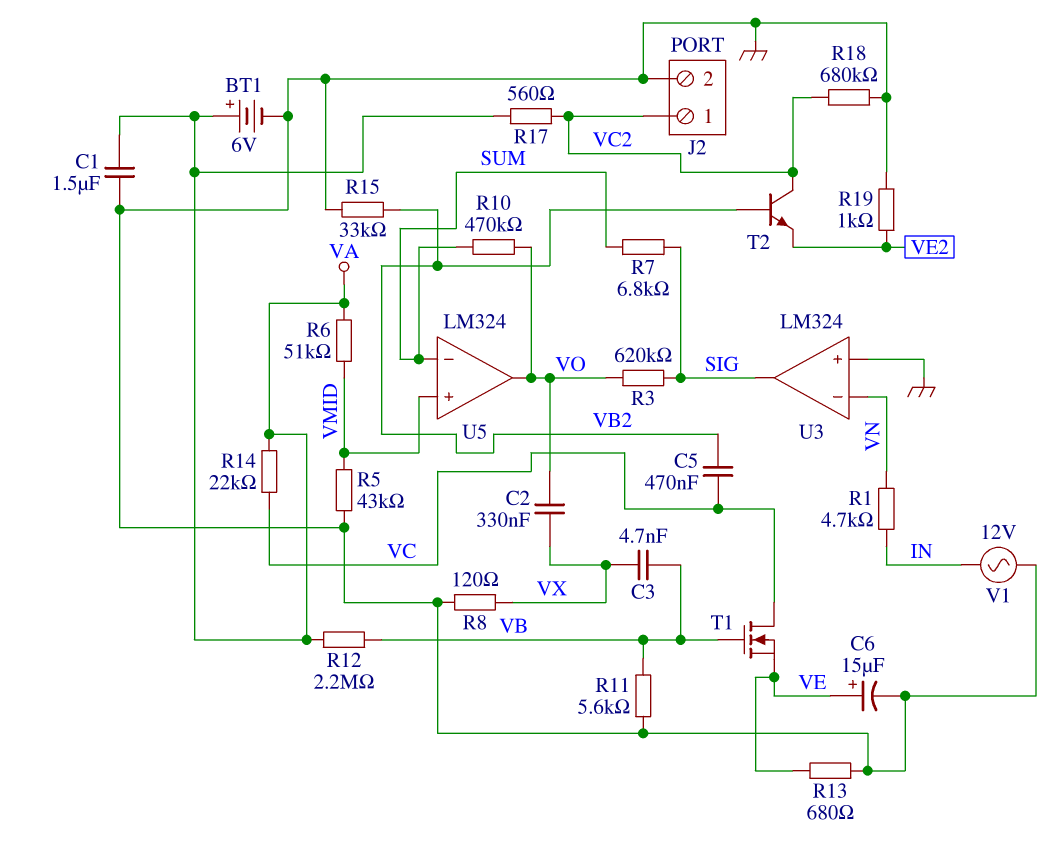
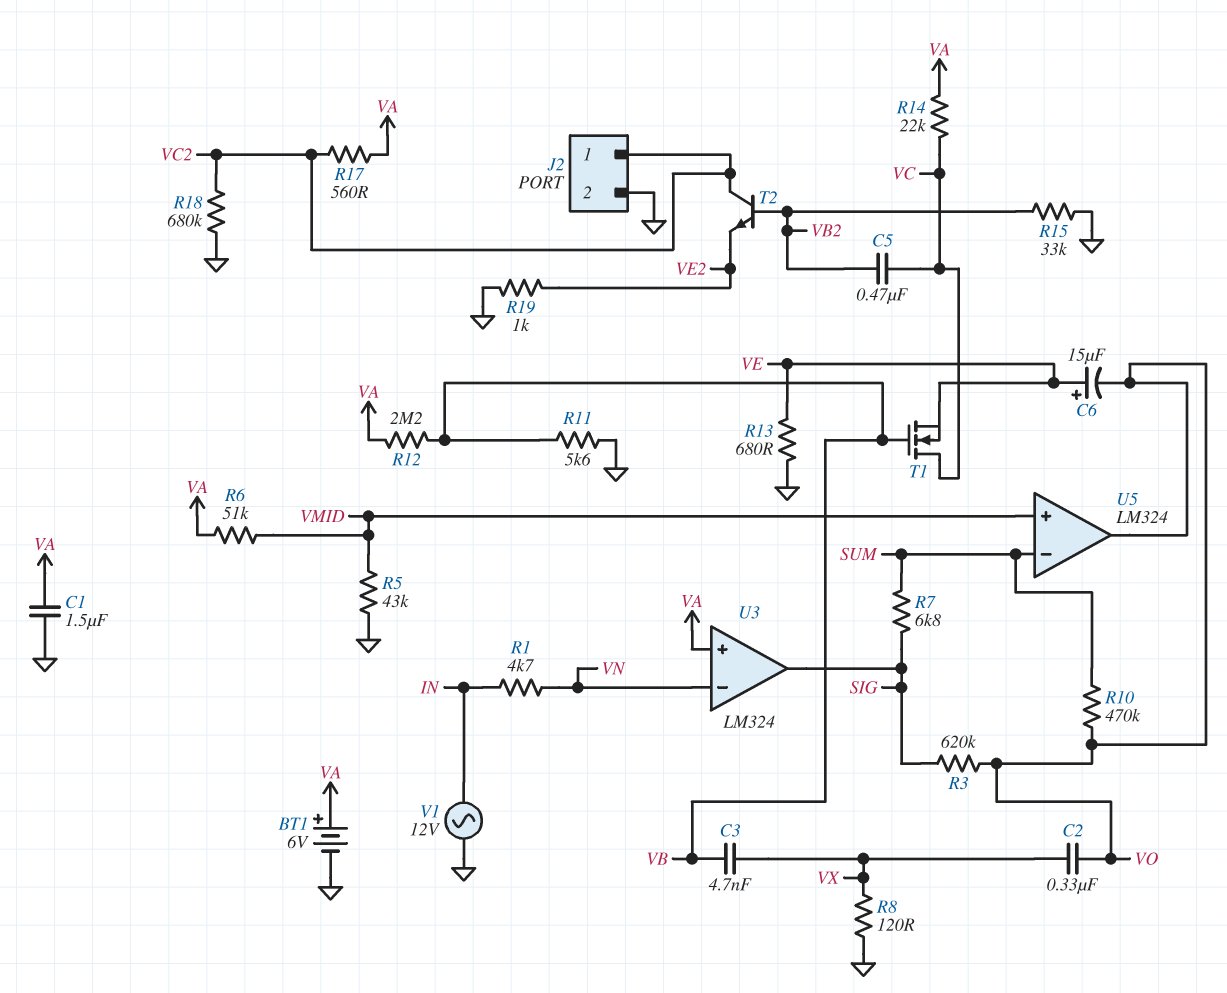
C6: 15uF (plus VE, minus GND) -> 15uF (plus VE, minus VO)
U3 pin in+: GND -> VA

